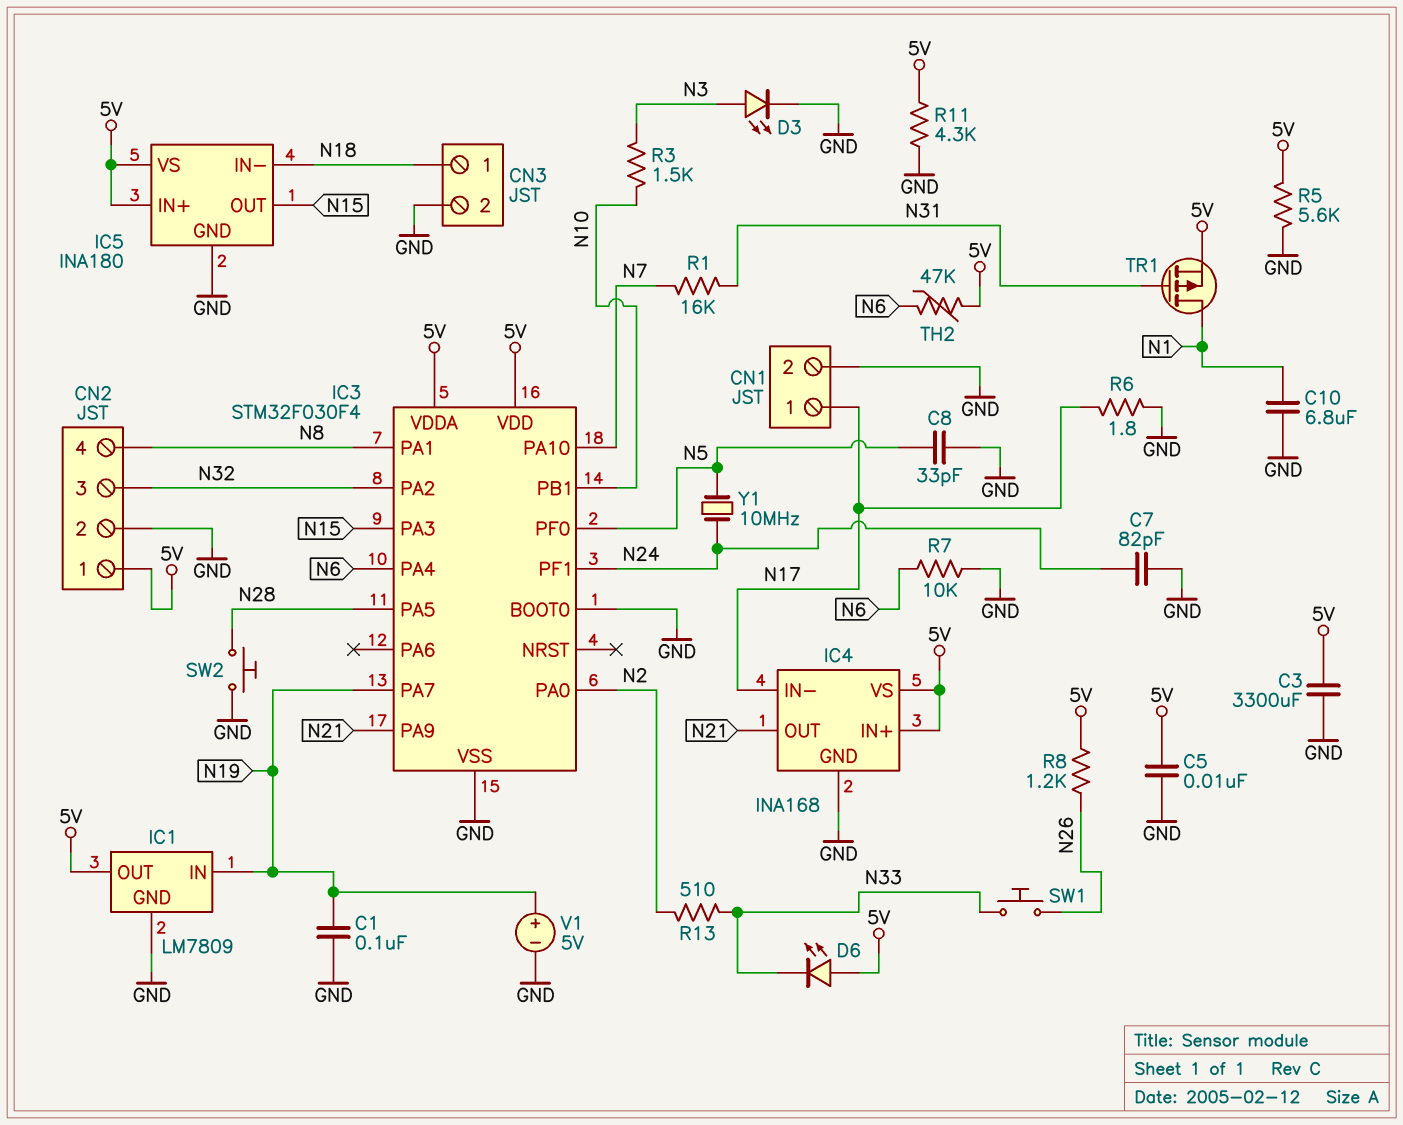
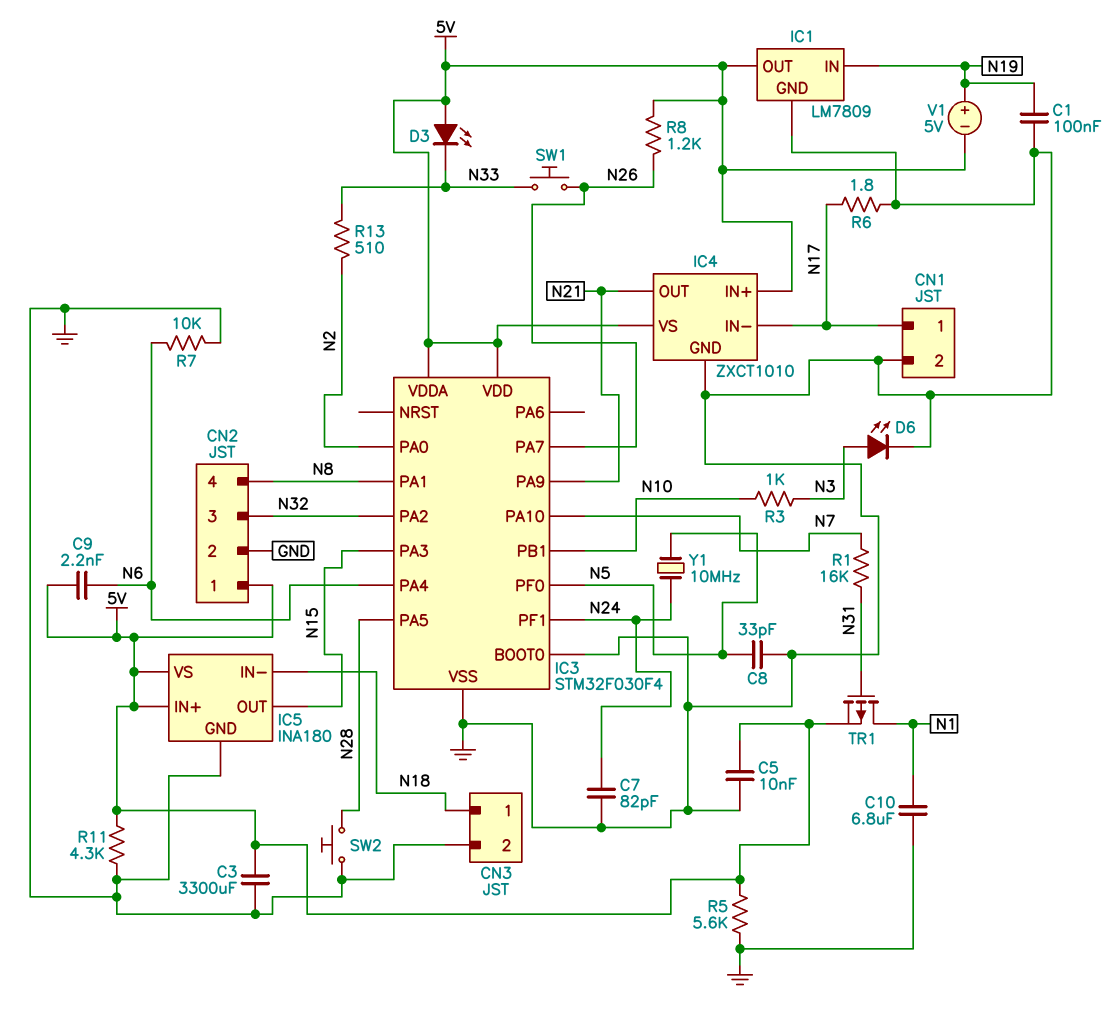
C9: none -> 2.2nF (5V, N6)
D3: LED (A N3, K GND) -> LED (A 5V, K N33)
D6: LED (A 5V, K N33) -> LED (A N3, K GND)
IC3 pin PA7: N19 -> N26
IC4: INA168 -> ZXCT1010
R3: 1.5k (N3, N10) -> 1k (N3, N10)
TH2: 47k (5V, N6) -> none
V1: 5V (plus N19, minus GND) -> 5V (plus N19, minus 5V)

